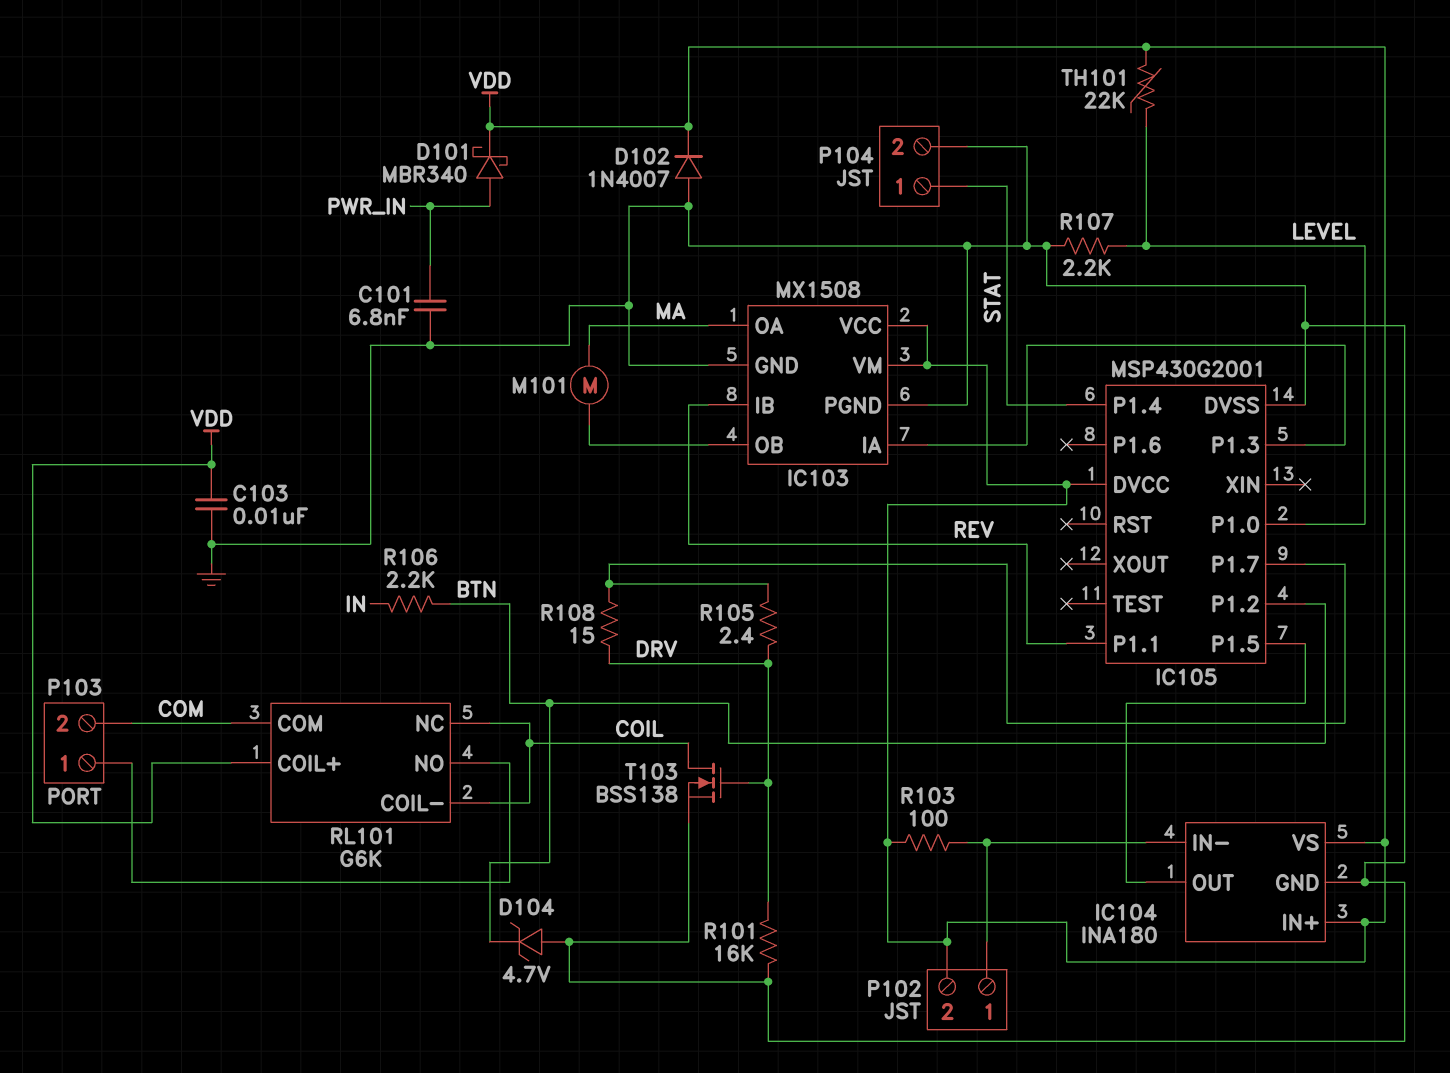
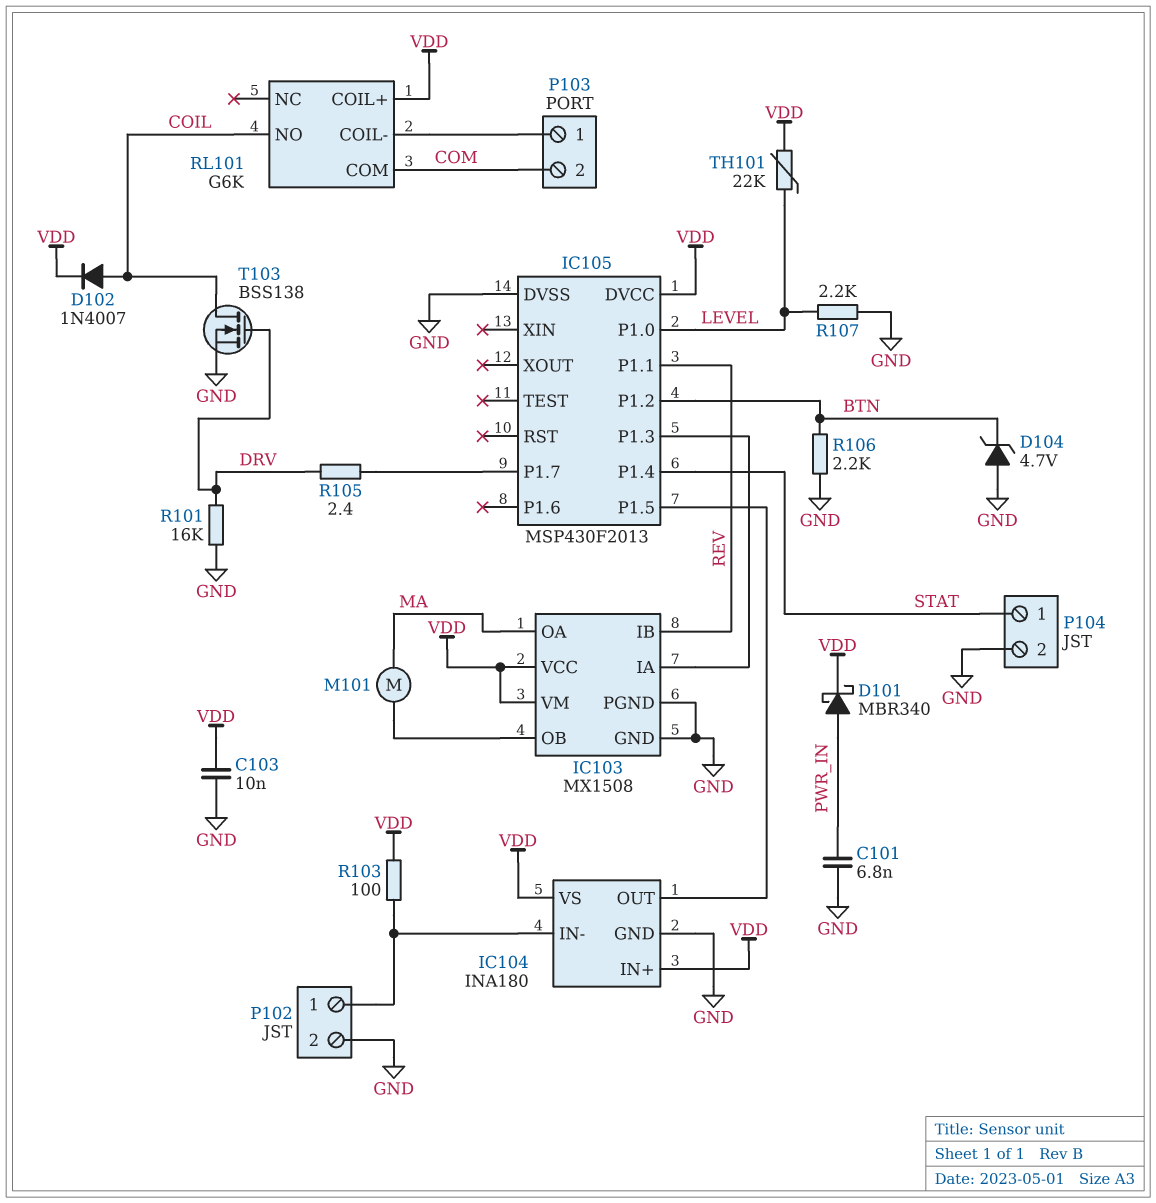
D102: diode 1N4007 (A GND, K VDD) -> diode 1N4007 (A COIL, K VDD)
IC105: MSP430G2001 -> MSP430F2013
P102 pin 2: VDD -> GND
R106: 2.2k (BTN, IN) -> 2.2k (BTN, GND)
R108: 15 (DRV, IC105/P1.7) -> none
RL101 pin COIL-: COIL -> P103/1
RL101 pin NC: COIL -> none
RL101 pin NO: P103/1 -> COIL

